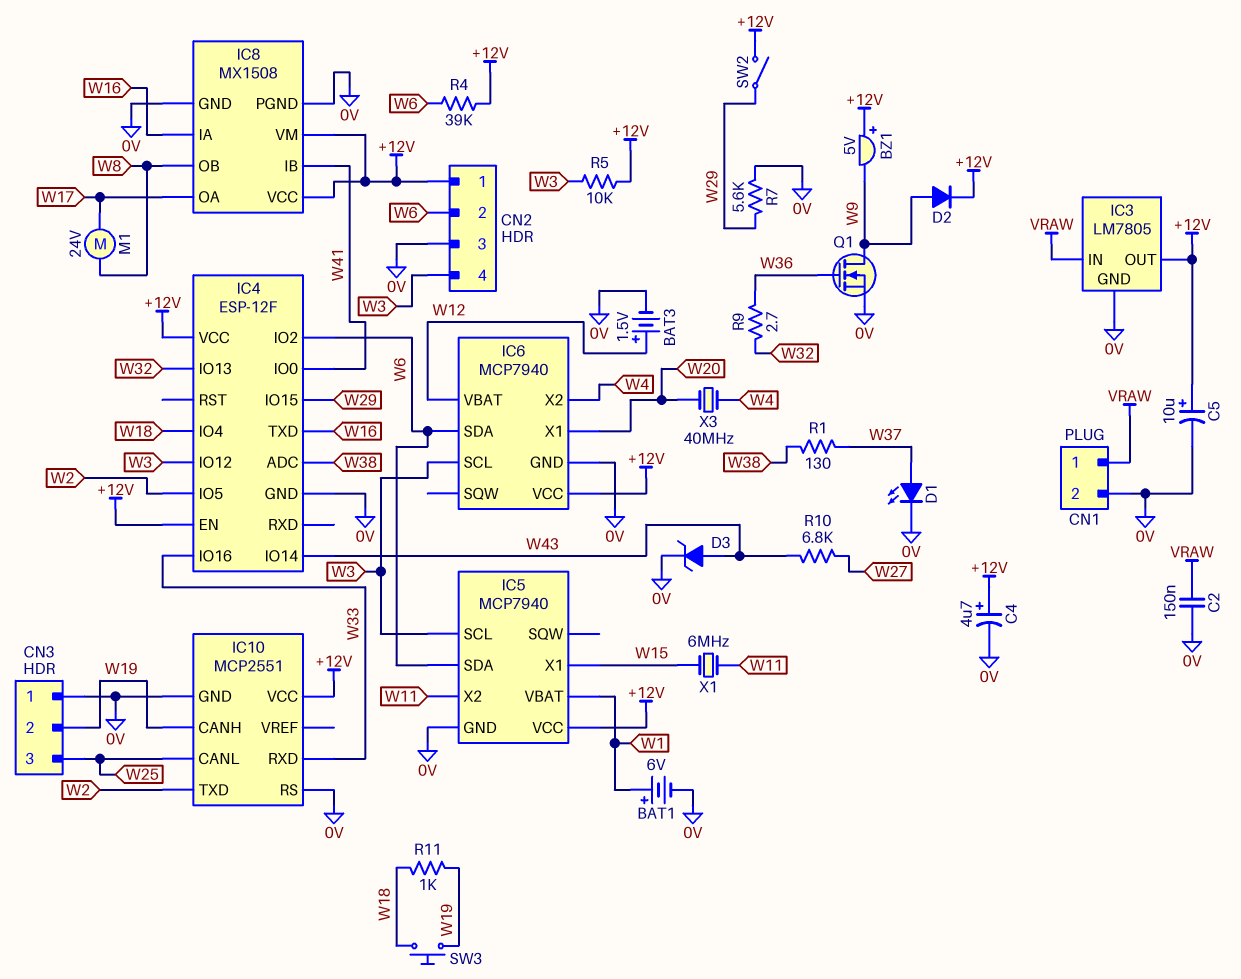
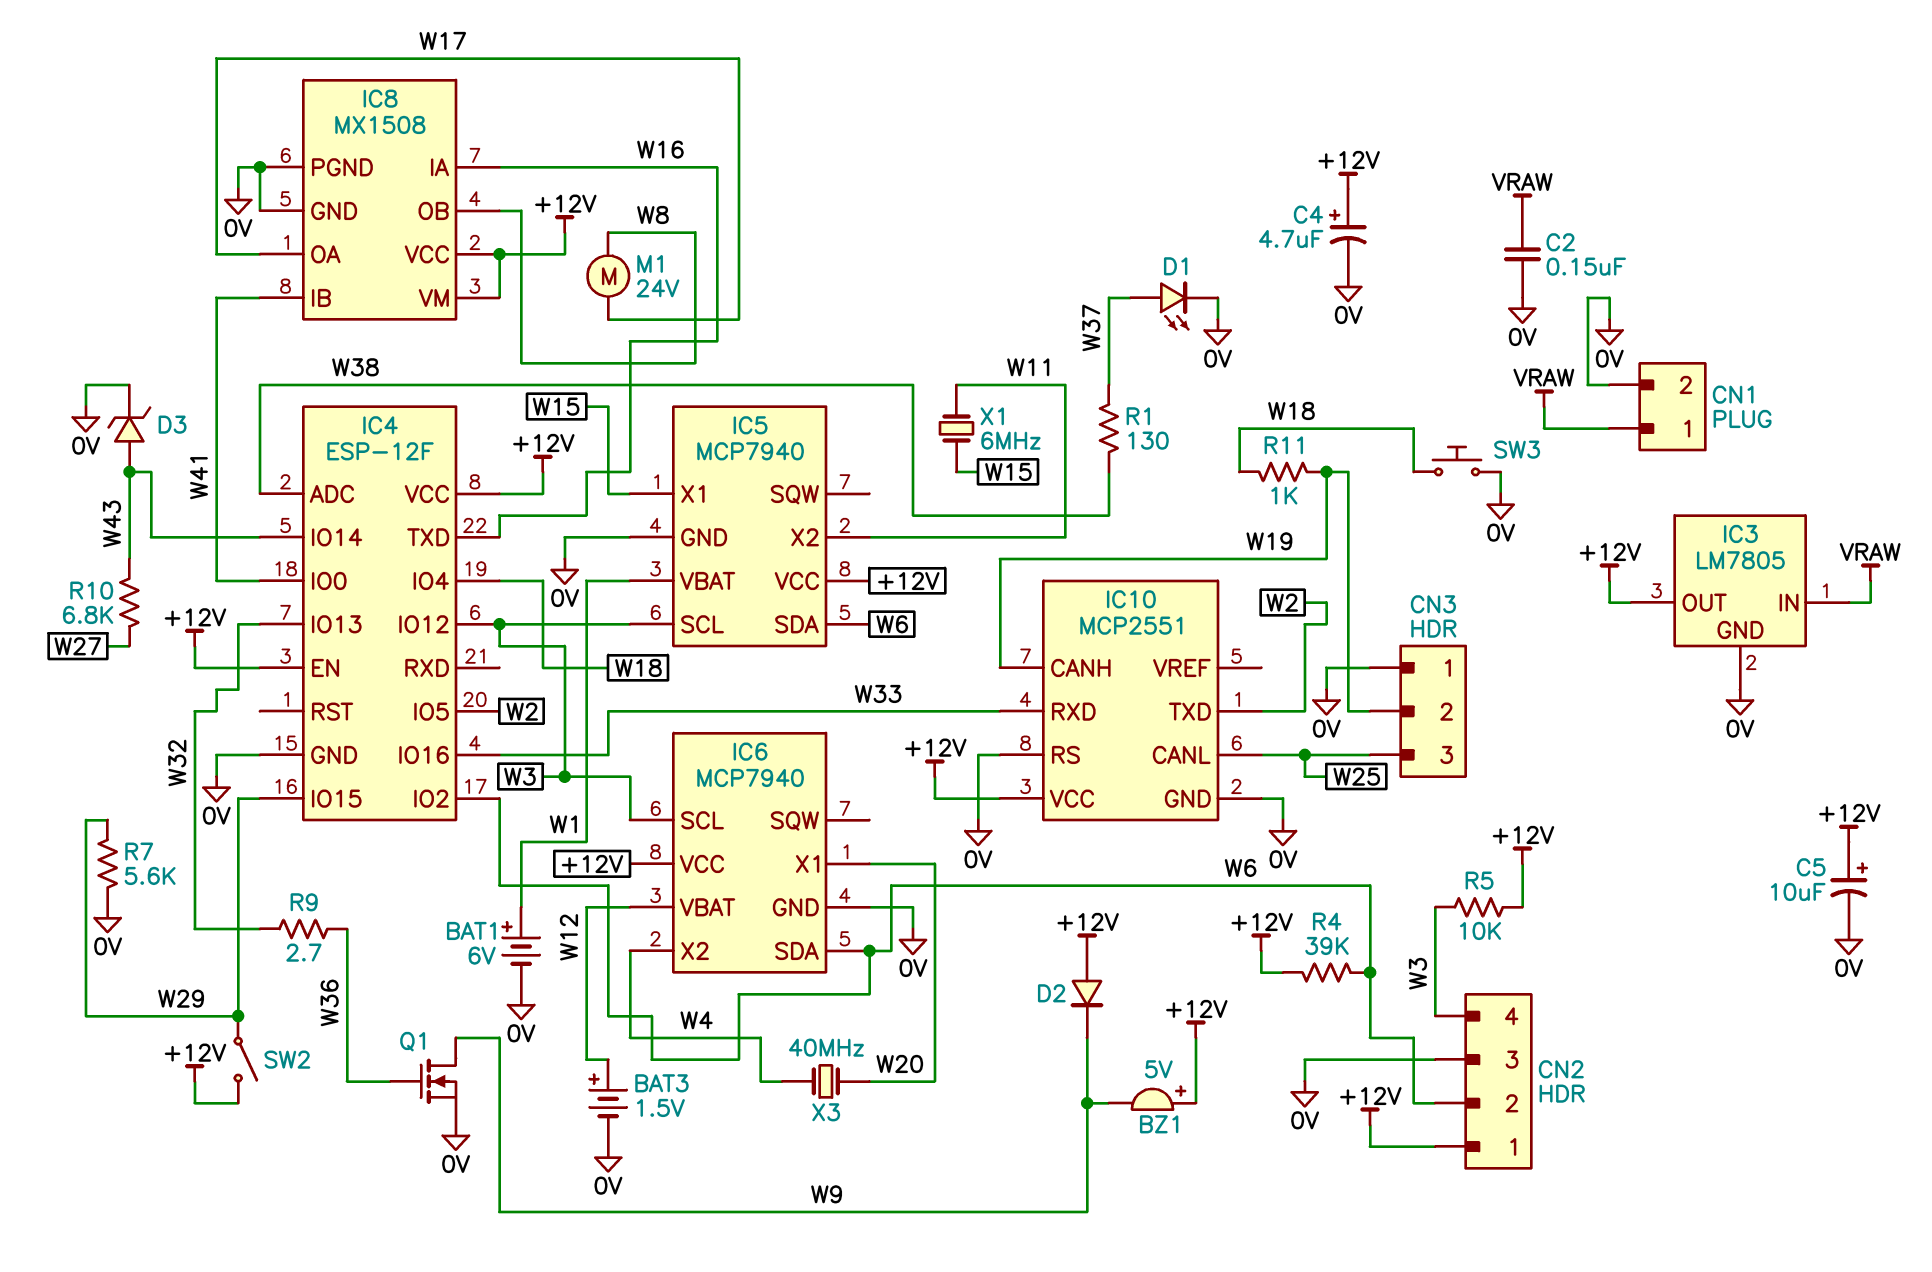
D2: diode (A W9, K +12V) -> diode (A +12V, K W9)
SW3: button (W18, W19) -> button (0V, W18)

